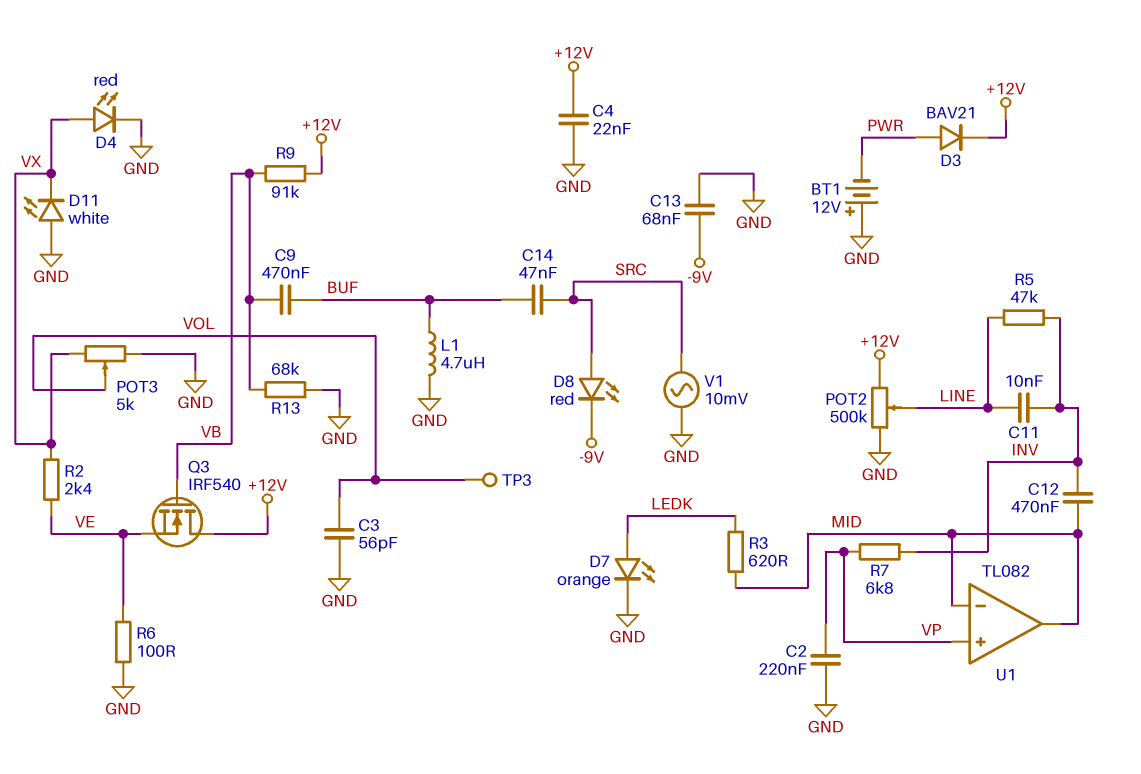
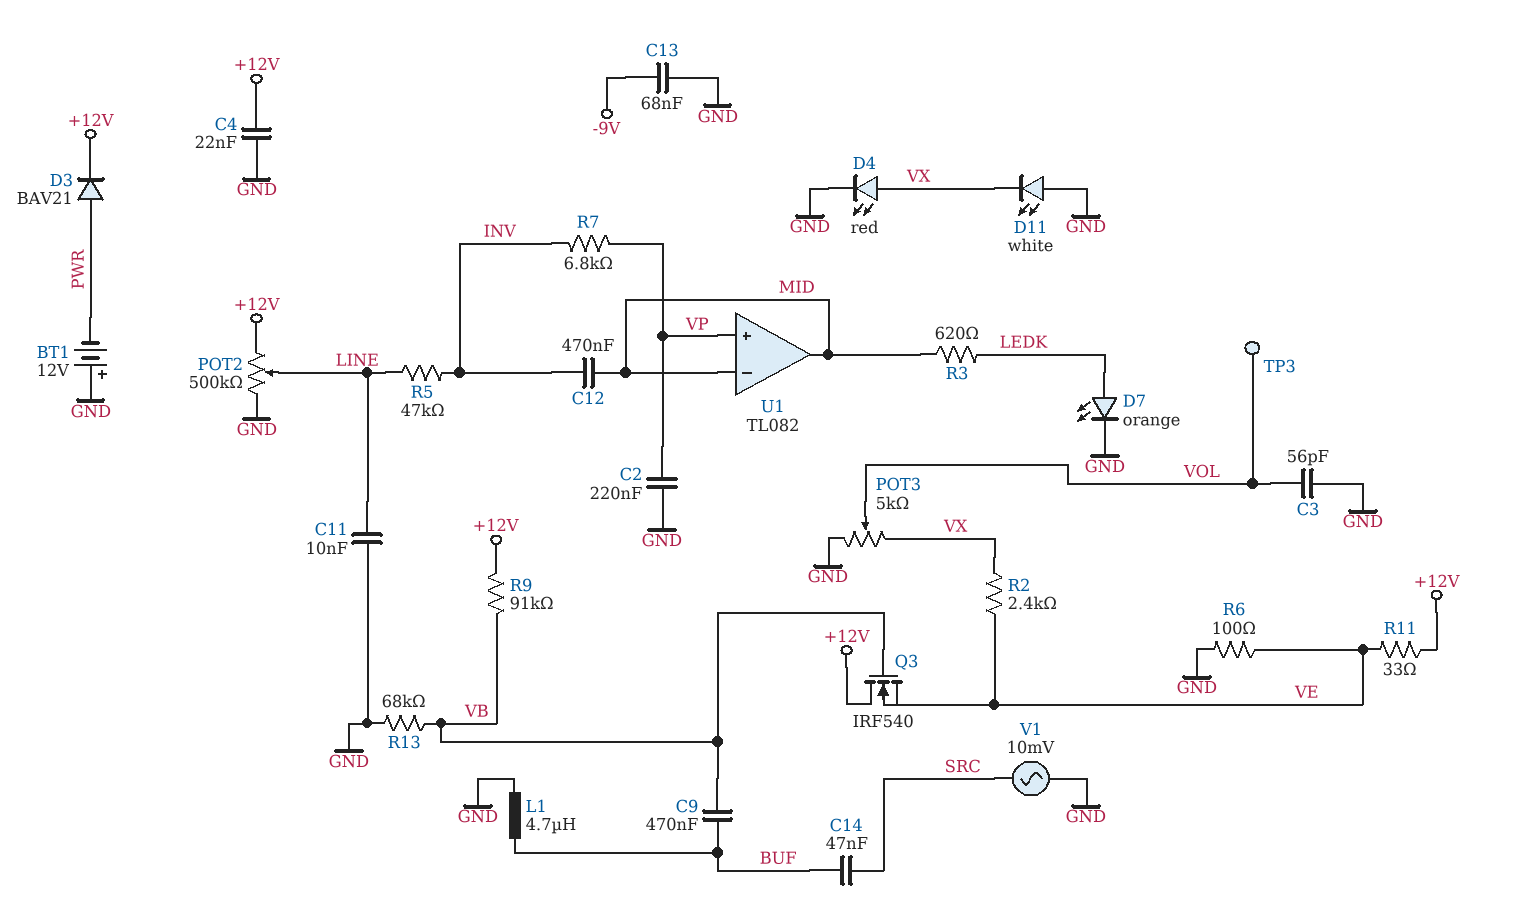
C11: 10nF (INV, LINE) -> 10nF (GND, LINE)
D8: LED red (A SRC, K -9V) -> none
R11: none -> 33 (+12V, VE)

